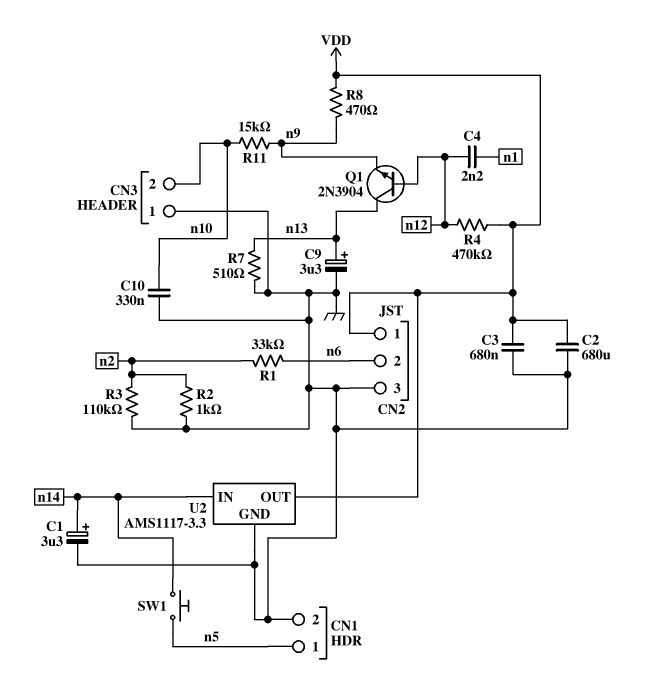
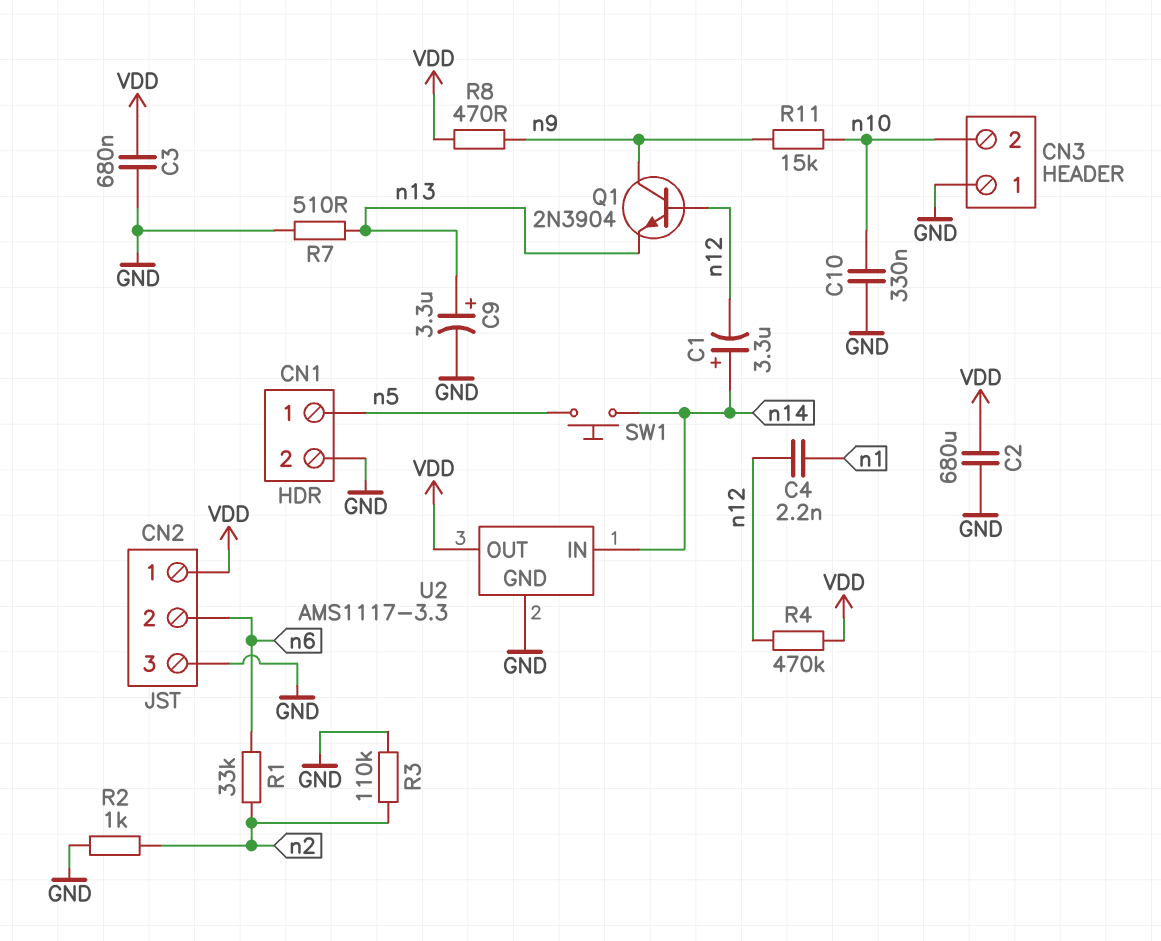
C1: 3.3uF (plus n14, minus GND) -> 3.3uF (plus n14, minus n12)
Q1: NPN 2N3904 (B n12, C n13, E n9) -> NPN 2N3904 (B n12, C n9, E n13)

